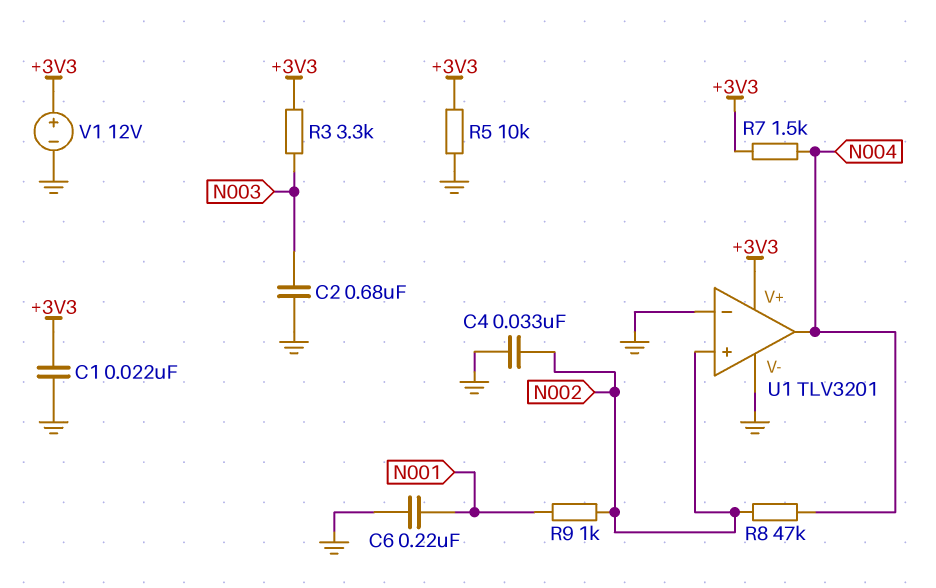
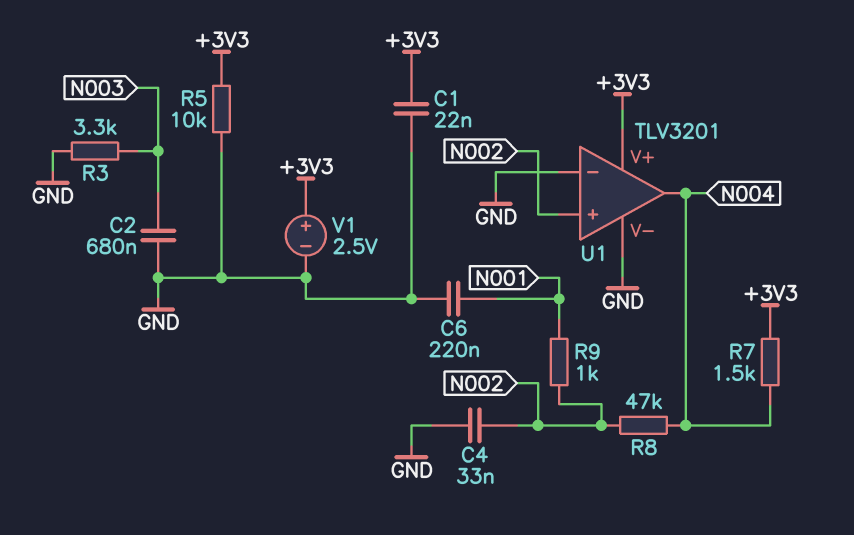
R3: 3.3k (+3V3, N003) -> 3.3k (GND, N003)
V1: 12V (plus +3V3, minus GND) -> 2.5V (plus +3V3, minus GND)

